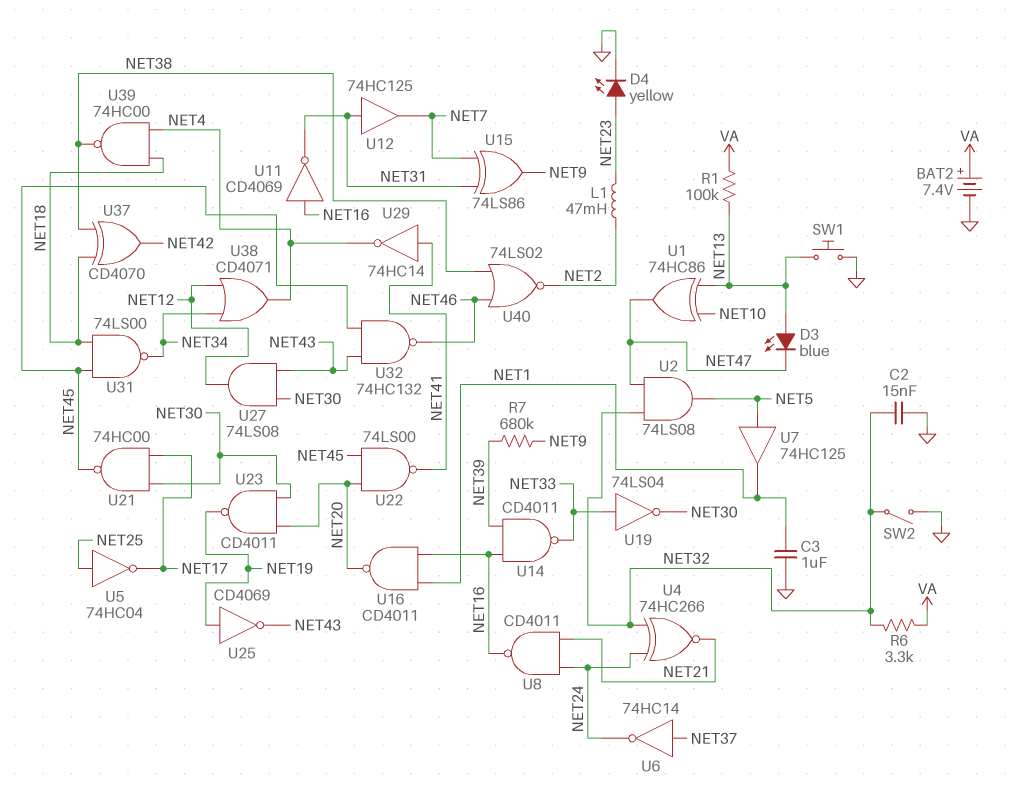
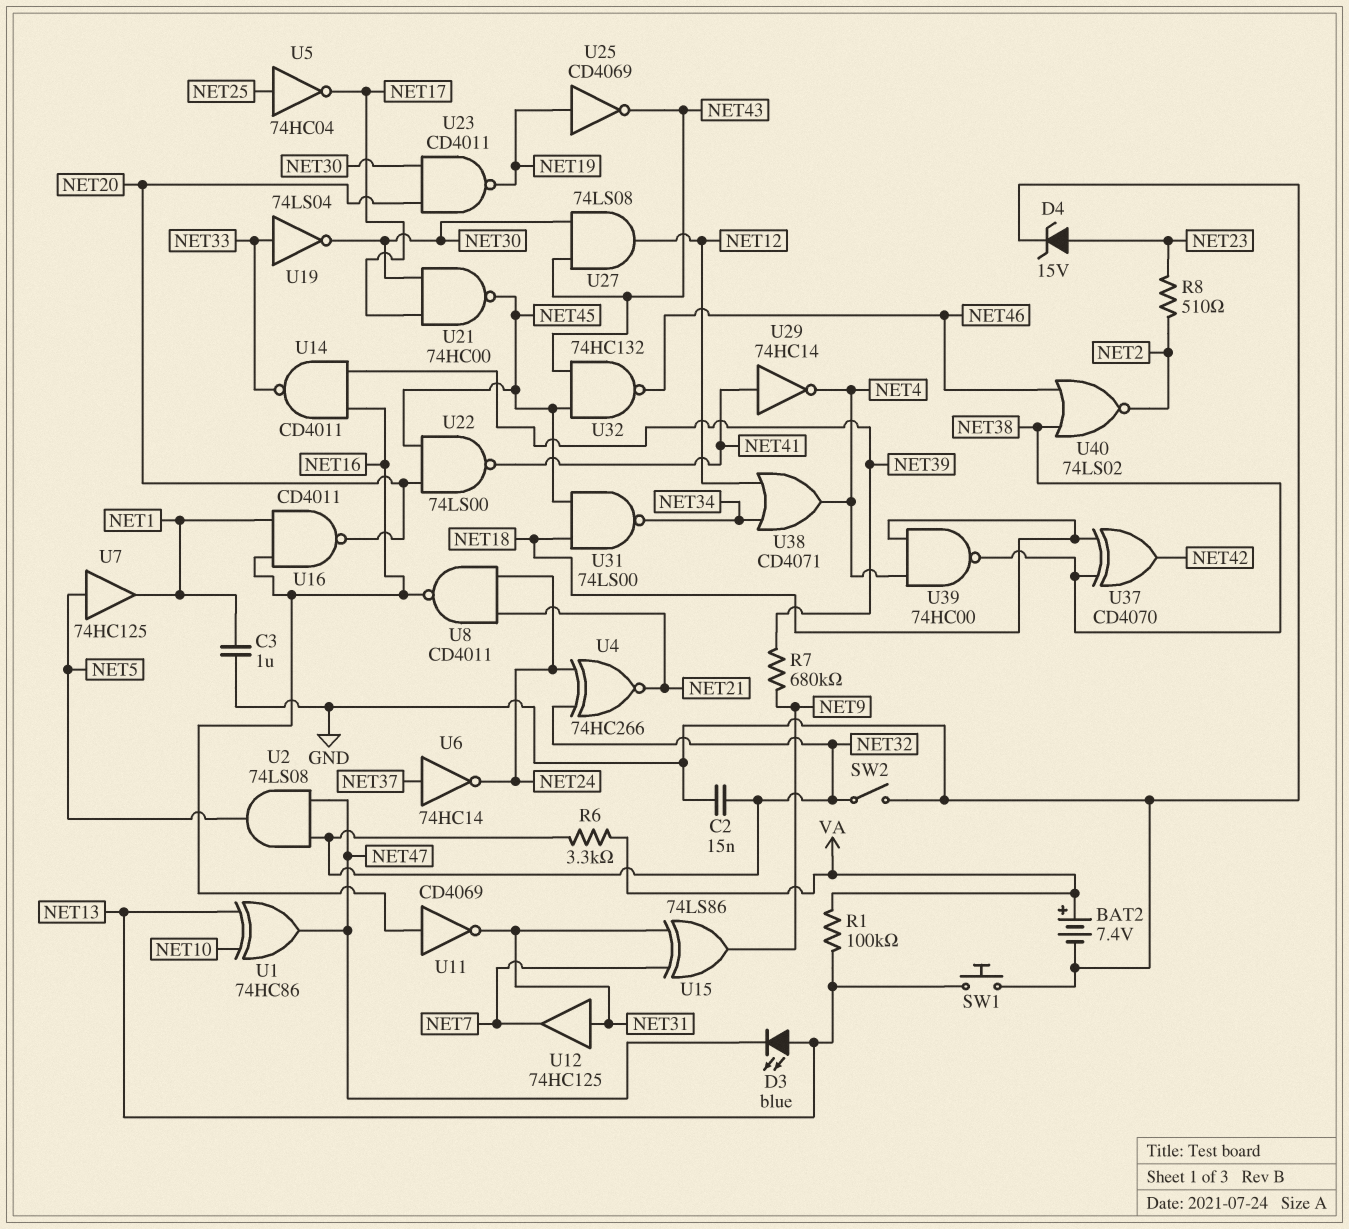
D4: LED yellow (A NET23, K GND) -> zener 15V (A NET23, K GND)
L1: 47mH (NET2, NET23) -> none
R8: none -> 510 (NET2, NET23)

